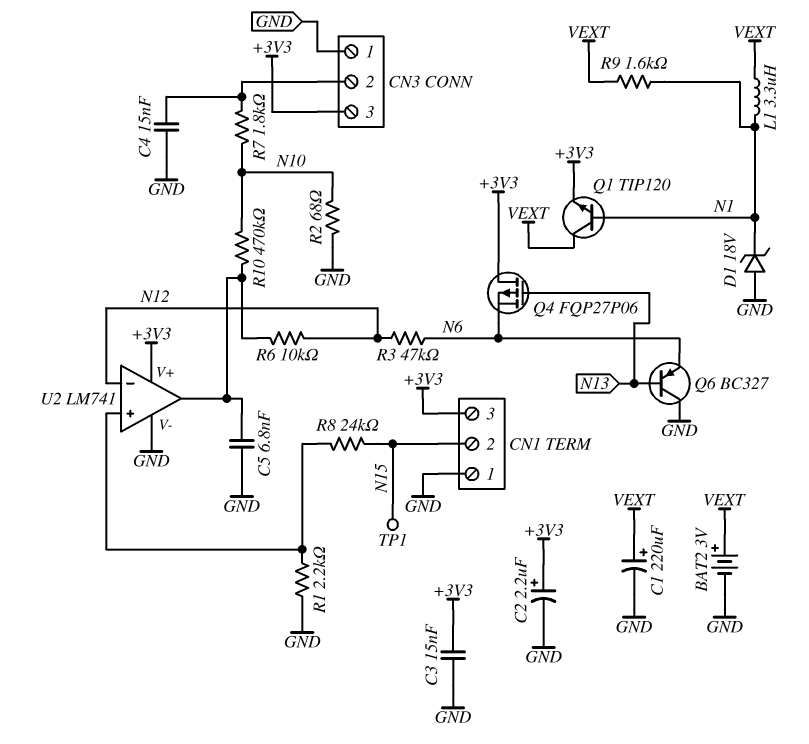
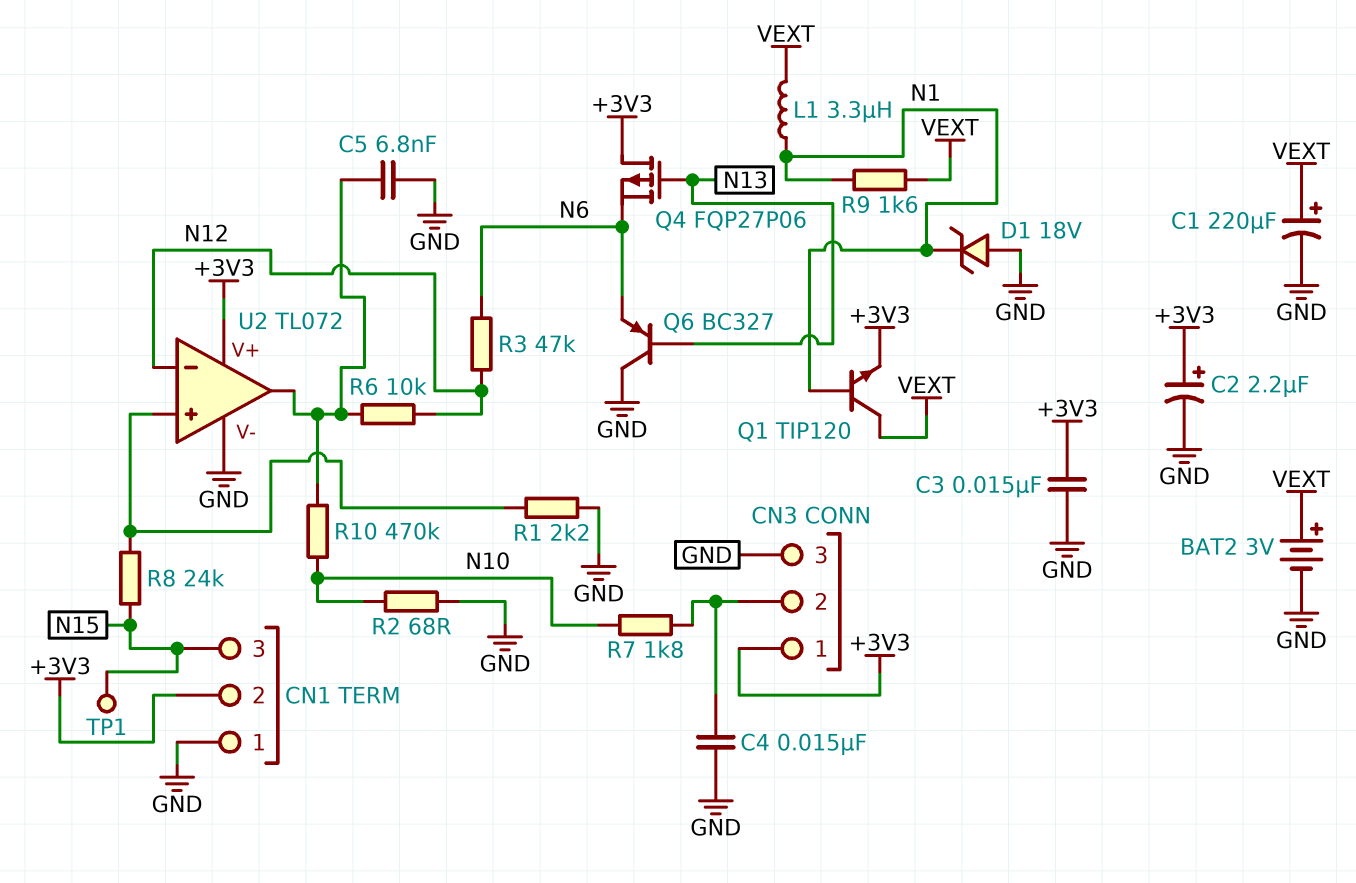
CN1 pin 2: N15 -> +3V3
CN1 pin 3: +3V3 -> N15
CN3 pin 1: GND -> +3V3
CN3 pin 3: +3V3 -> GND
U2: LM741 -> TL072

